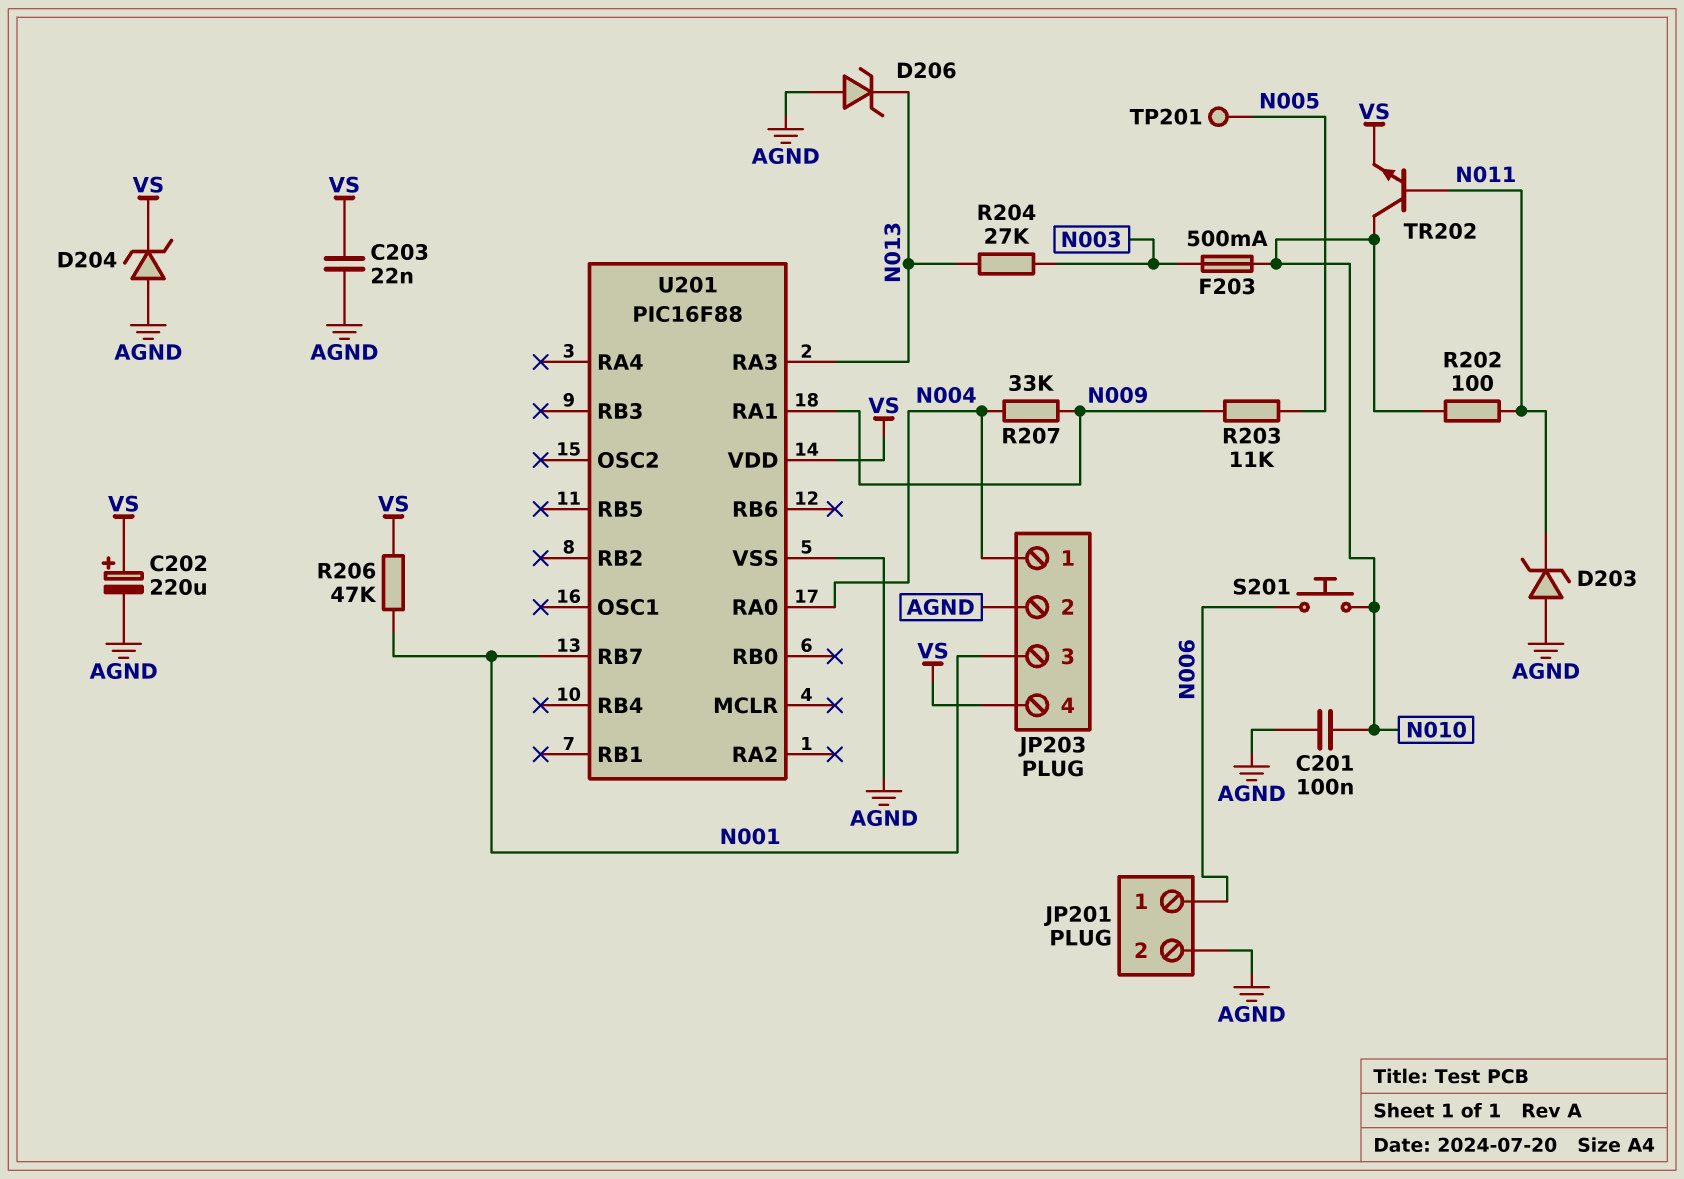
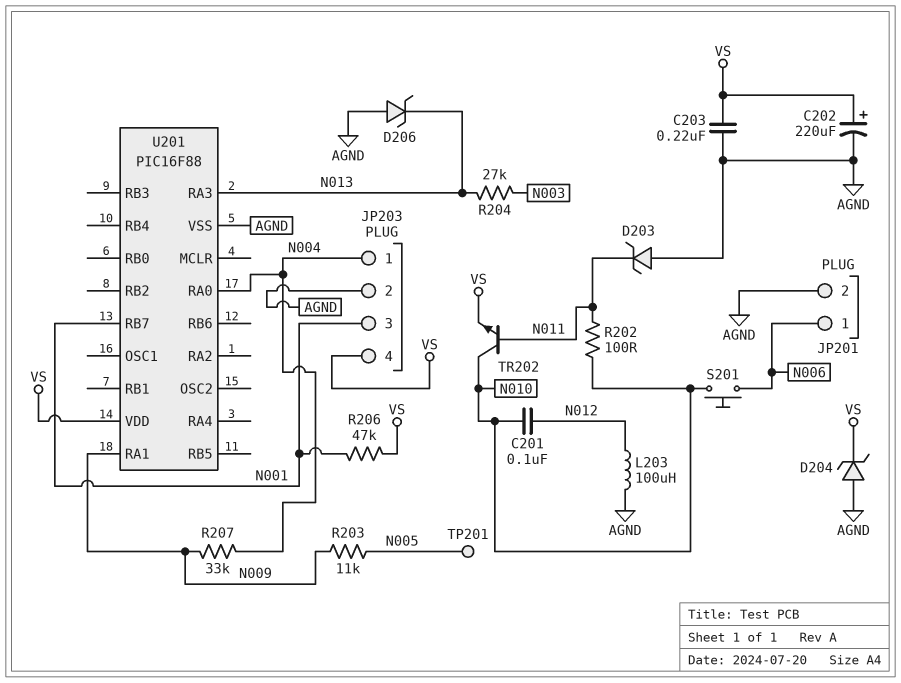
C201: 100nF (AGND, N010) -> 100nF (N010, N012)
C203: 22nF (AGND, VS) -> 220nF (AGND, VS)
F203: 500mA (N003, N010) -> none
L203: none -> 100uH (AGND, N012)

